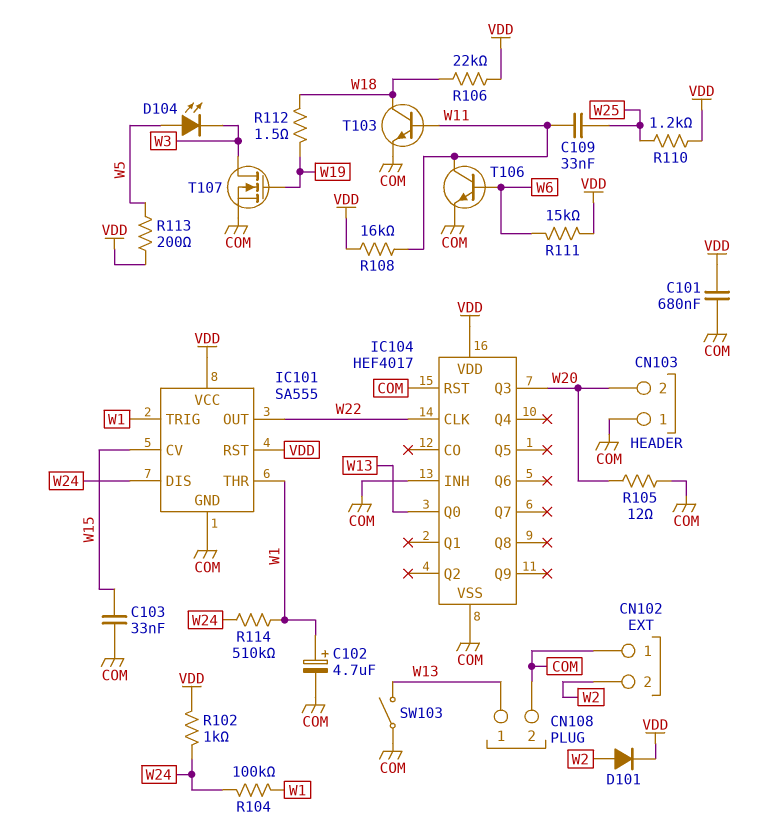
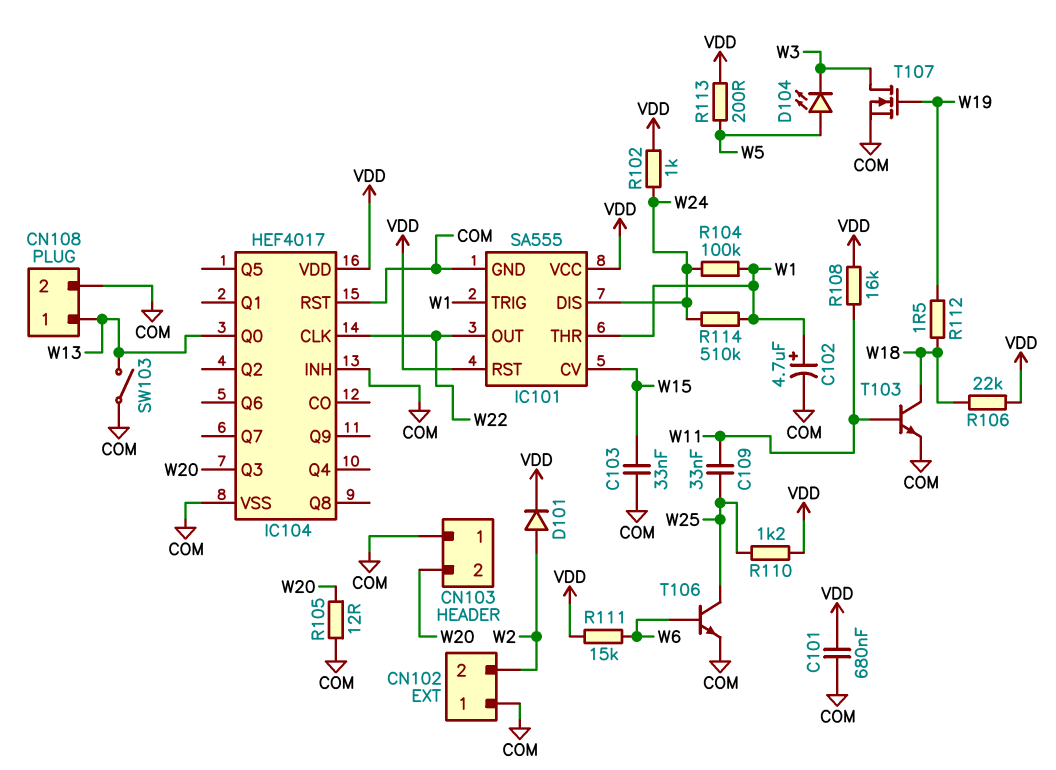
T106: NPN (B W6, C W11, E COM) -> NPN (B W6, C W25, E COM)

